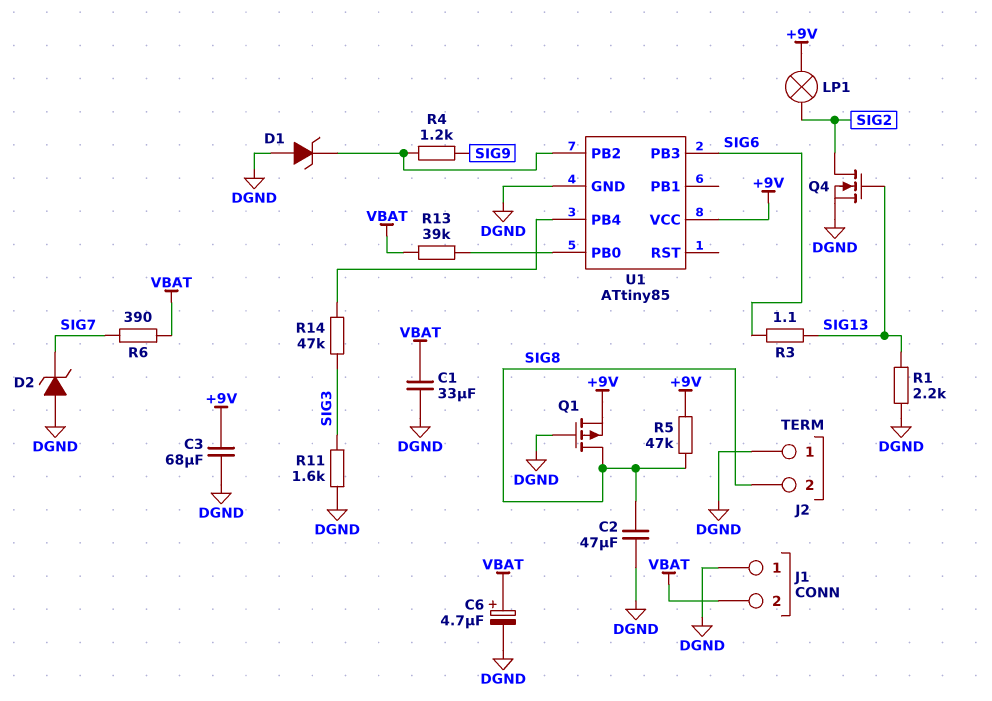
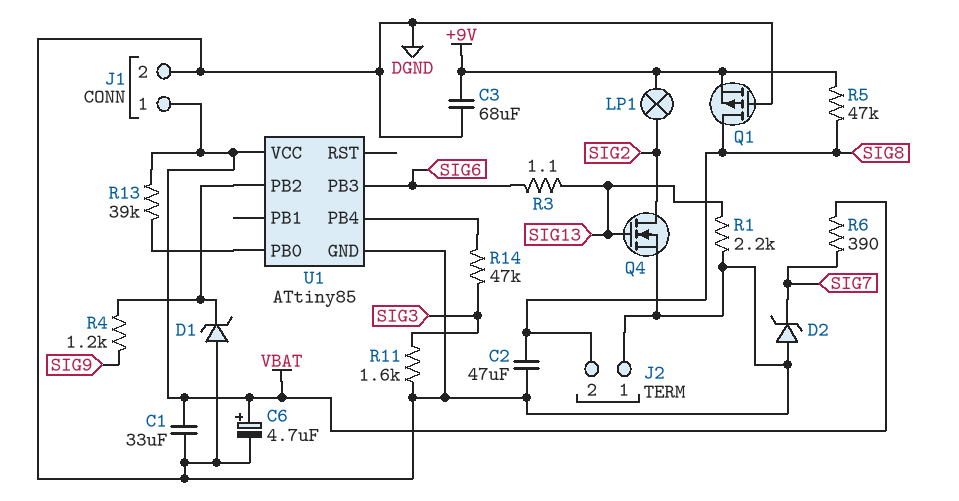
J1 pin 1: DGND -> VBAT
J1 pin 2: VBAT -> DGND
U1 pin VCC: +9V -> VBAT

